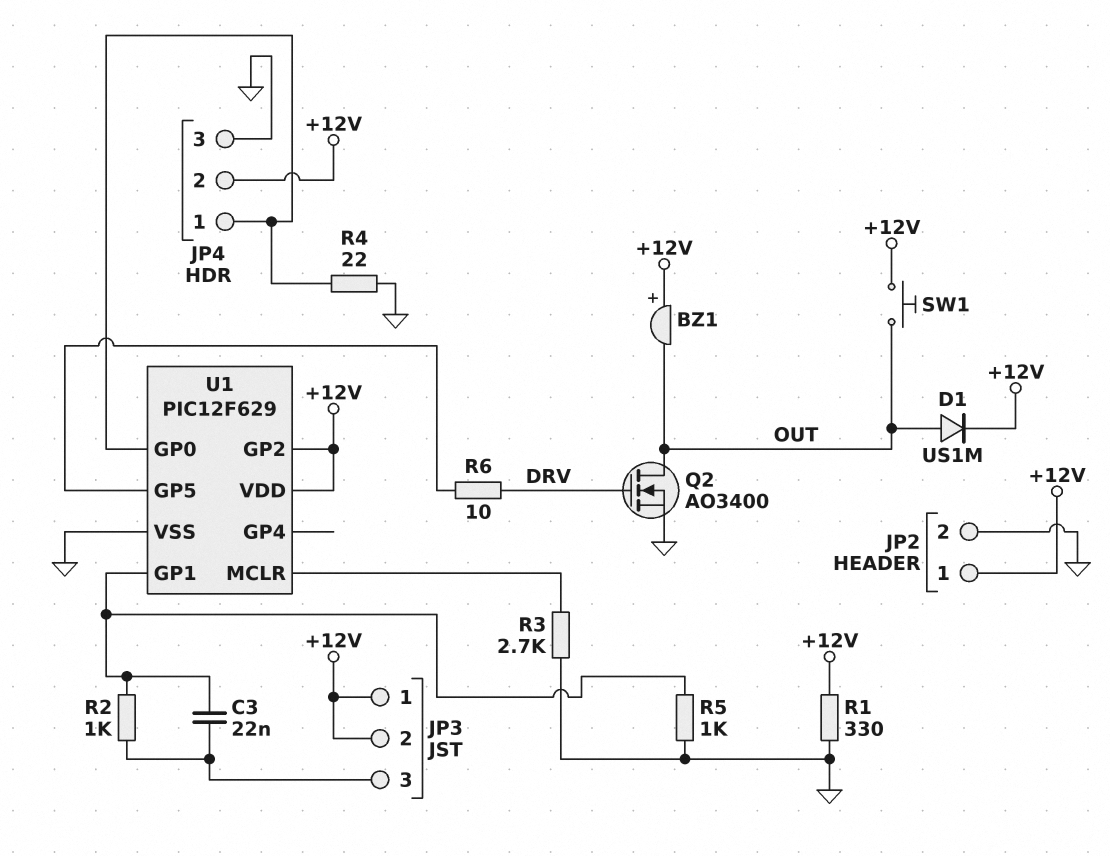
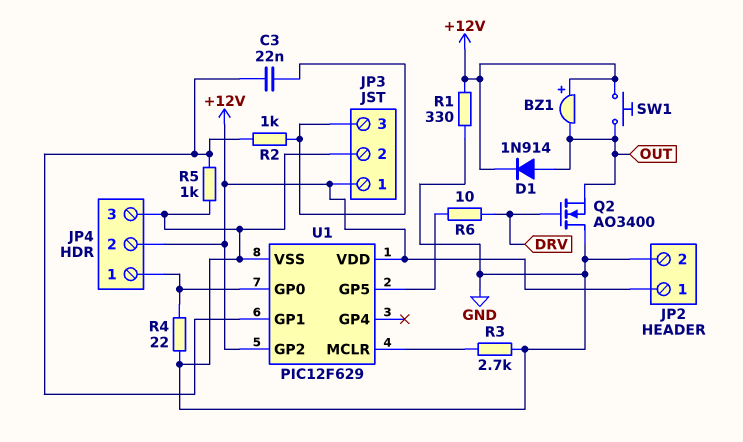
D1: diode US1M (A OUT, K +12V) -> diode 1N914 (A OUT, K +12V)
JP3 pin 2: +12V -> GND
Q2: NMOS AO3400 (G DRV, D OUT, S GND) -> NMOS AO3400 (G DRV, D GND, S OUT)

